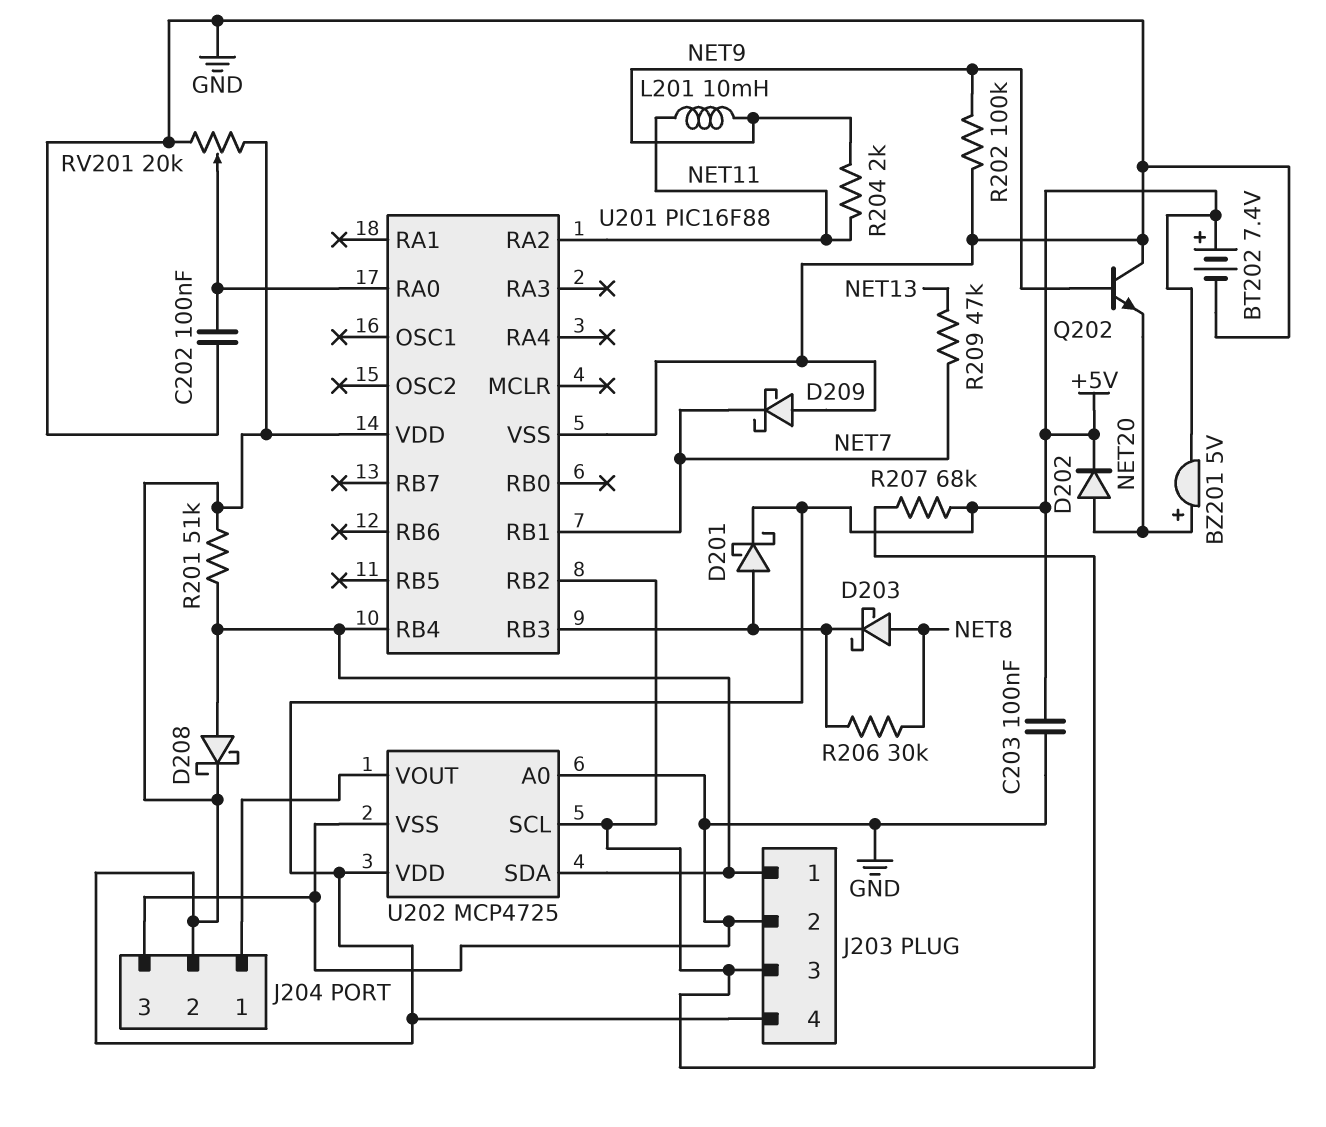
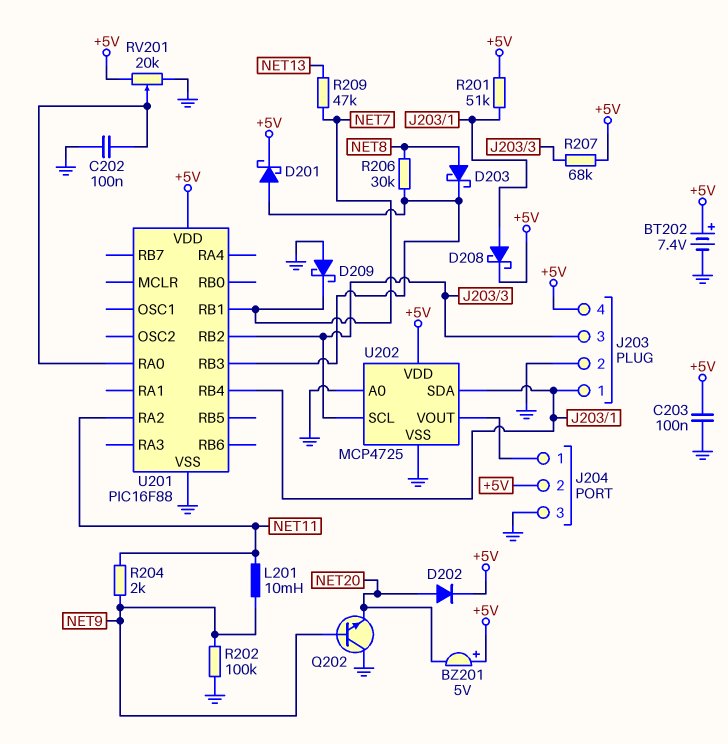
BZ201: buzzer 5V (plus NET20, minus +5V) -> buzzer 5V (plus +5V, minus NET20)

